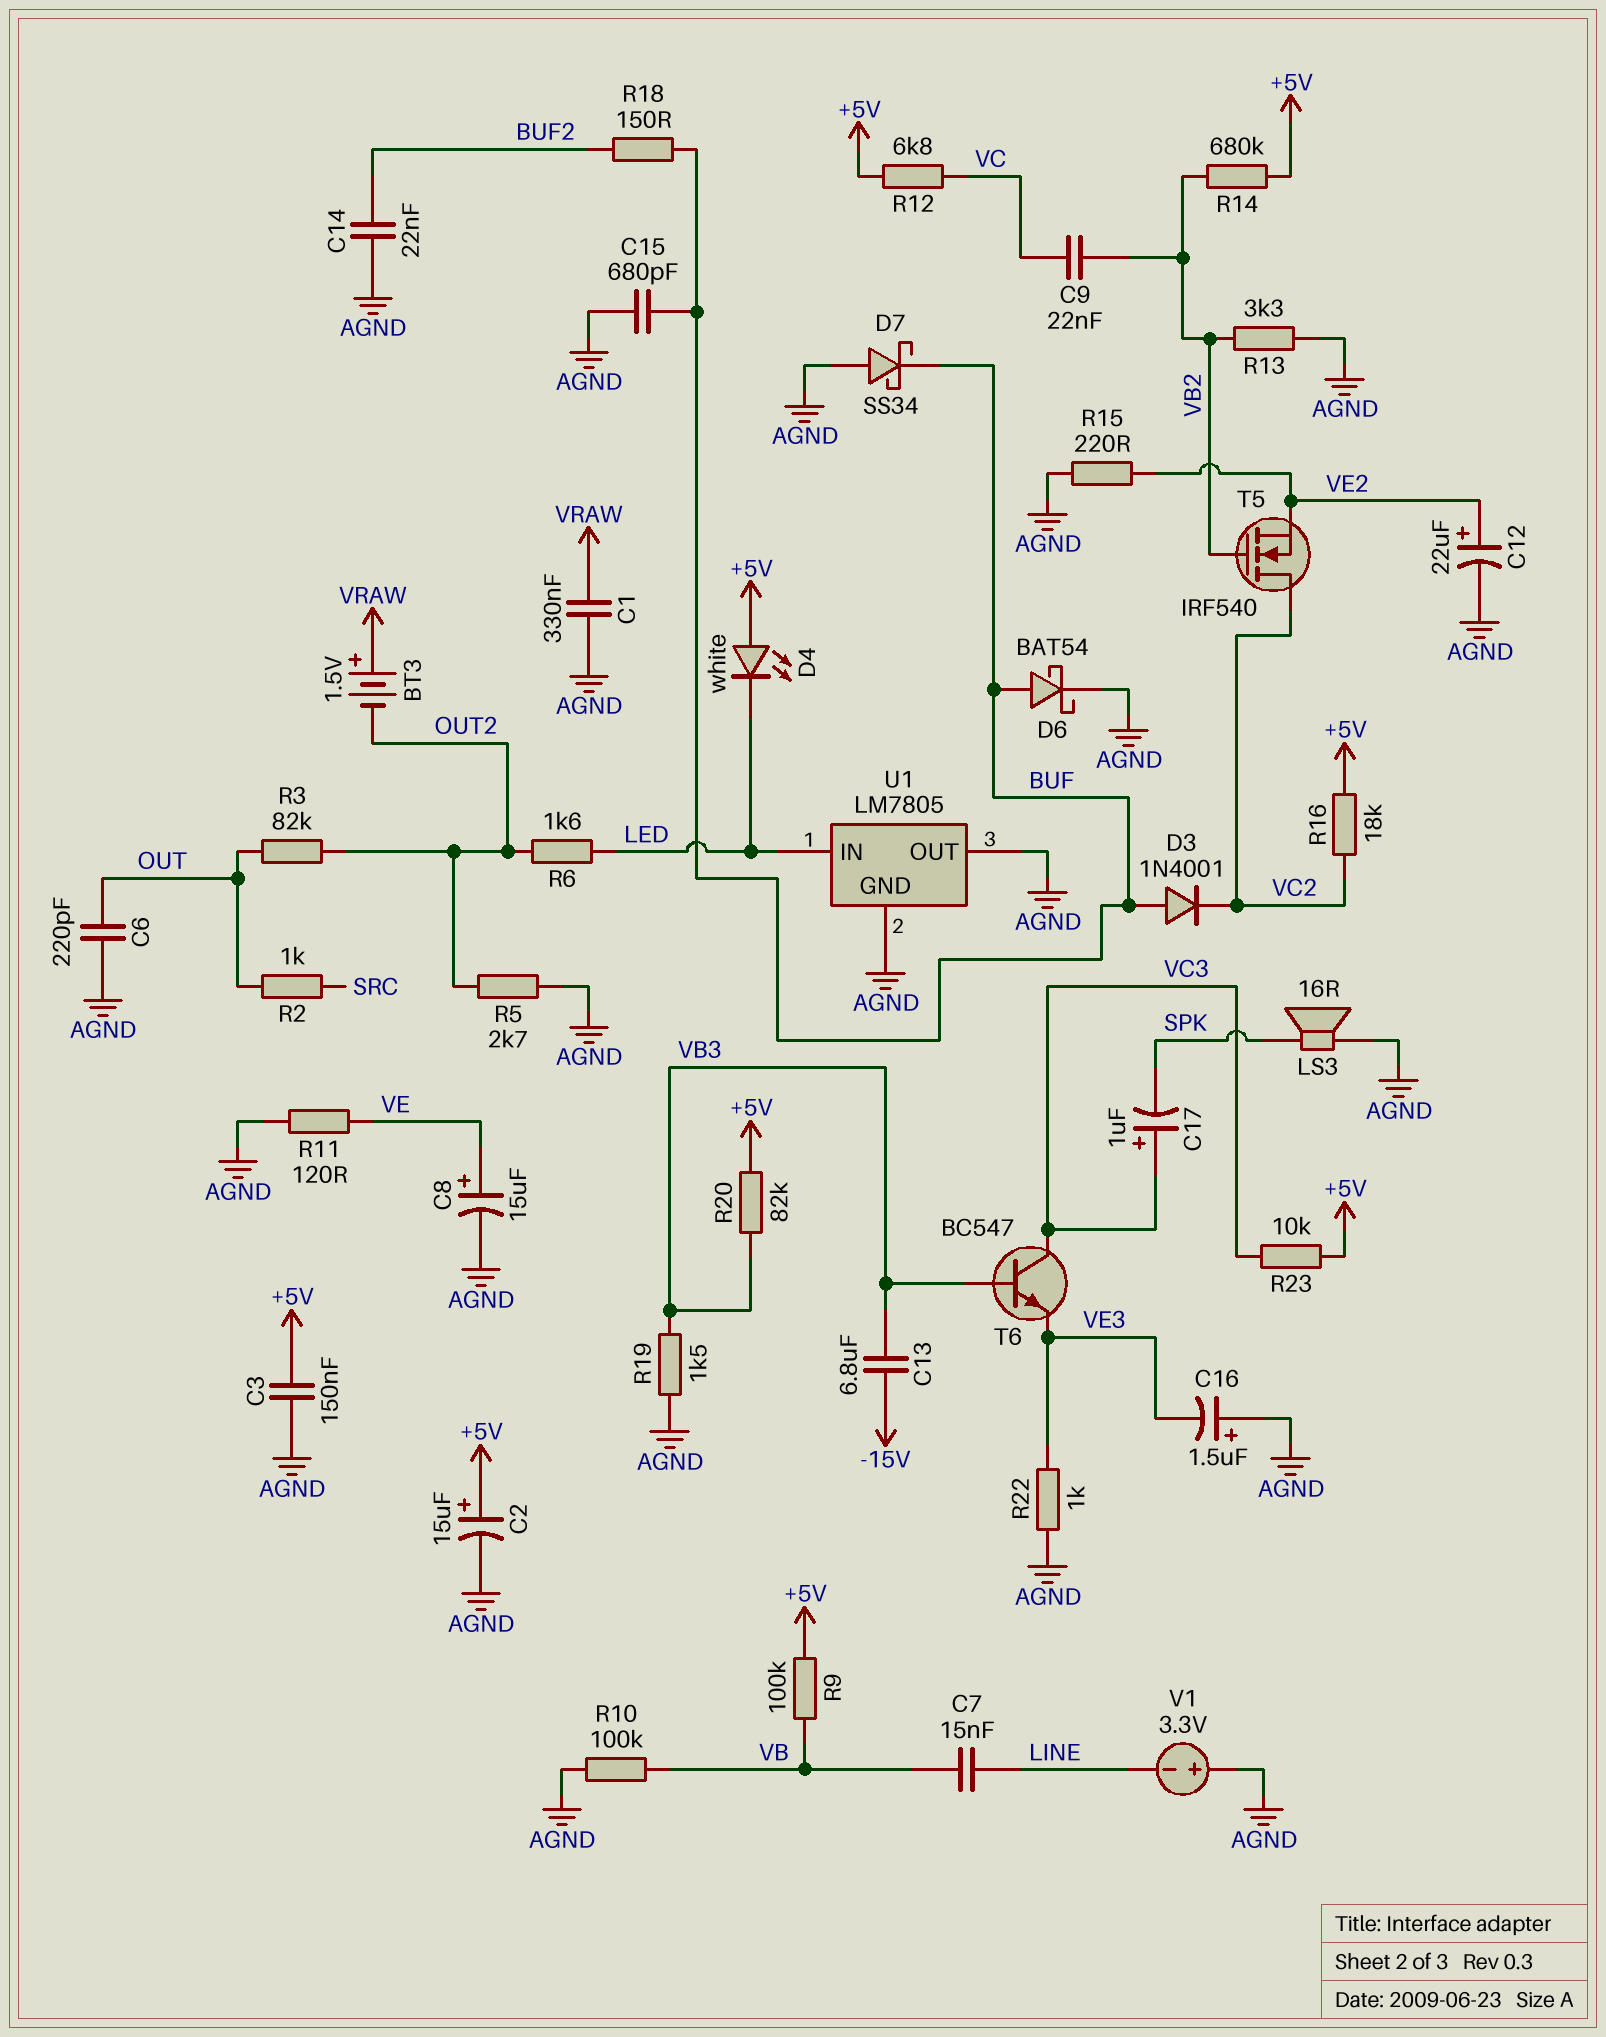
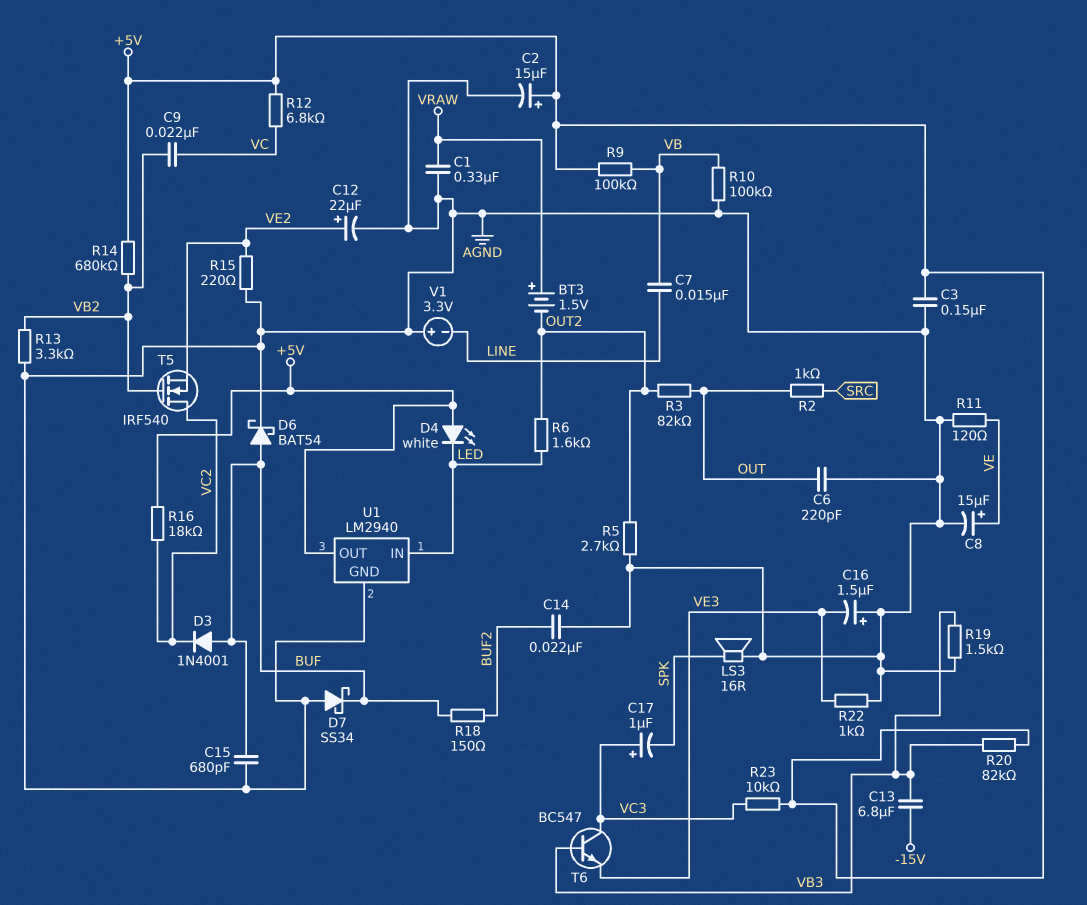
U1: LM7805 -> LM2940
U1 pin OUT: AGND -> +5V

